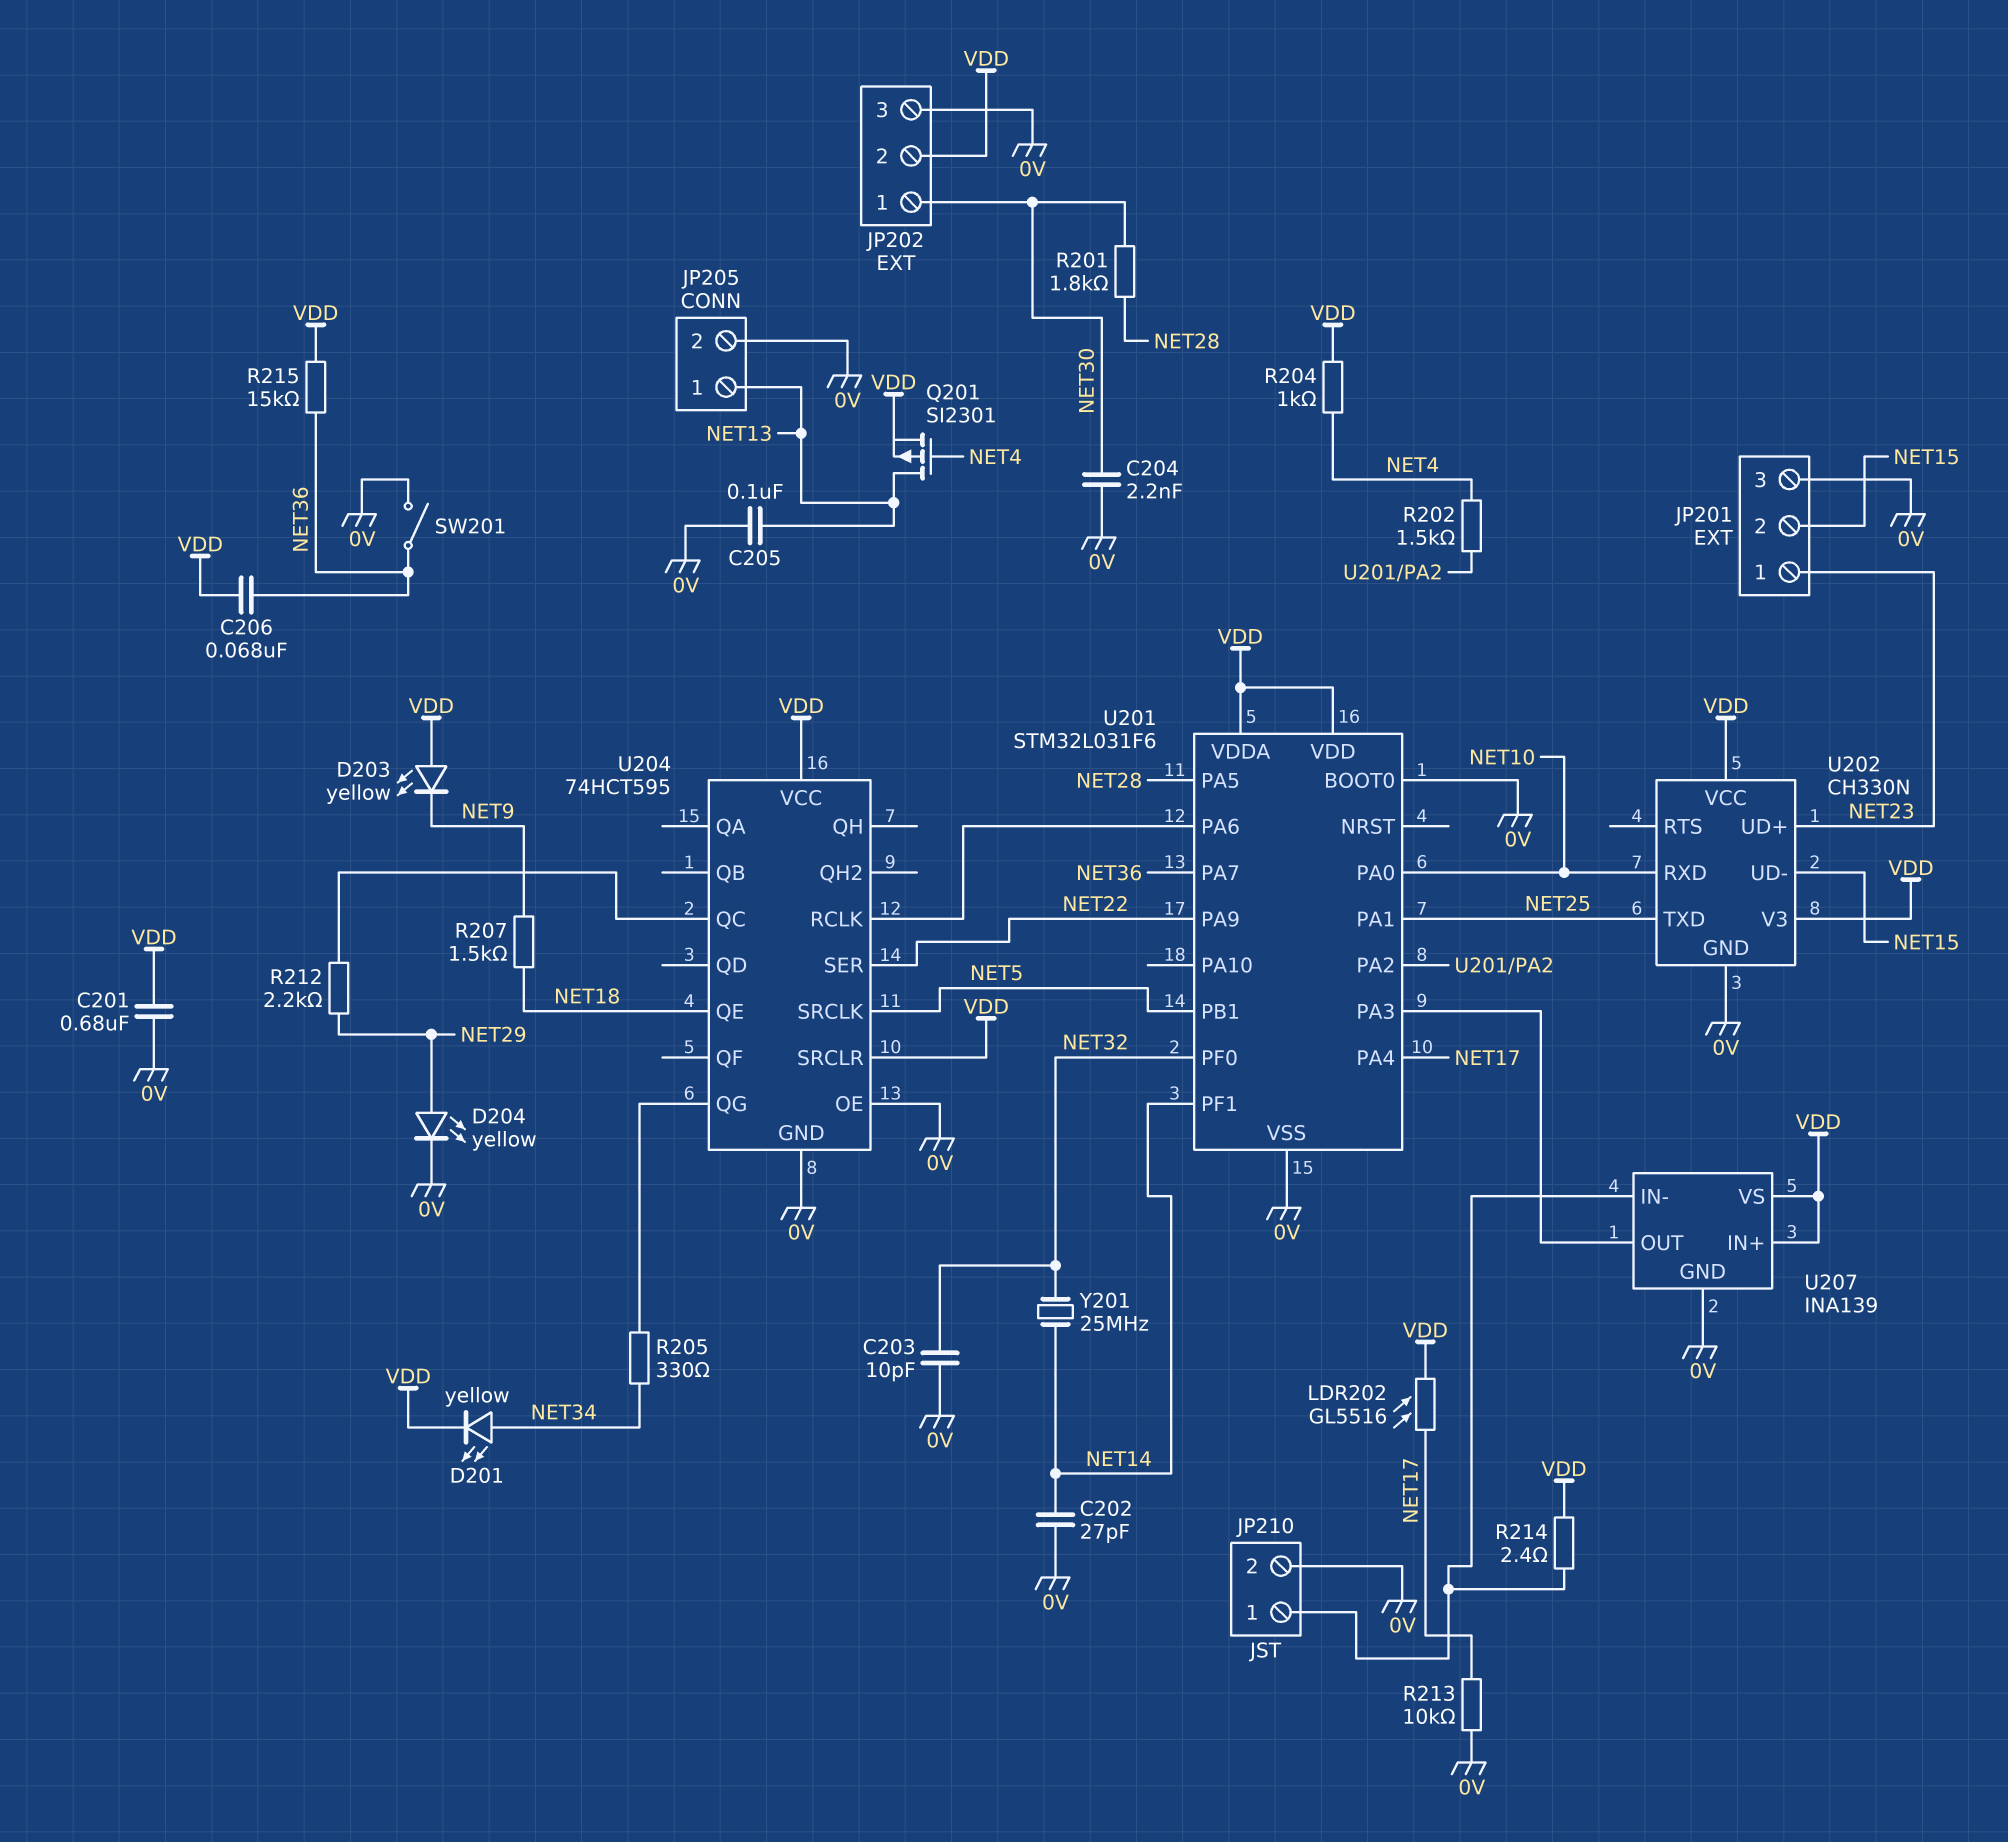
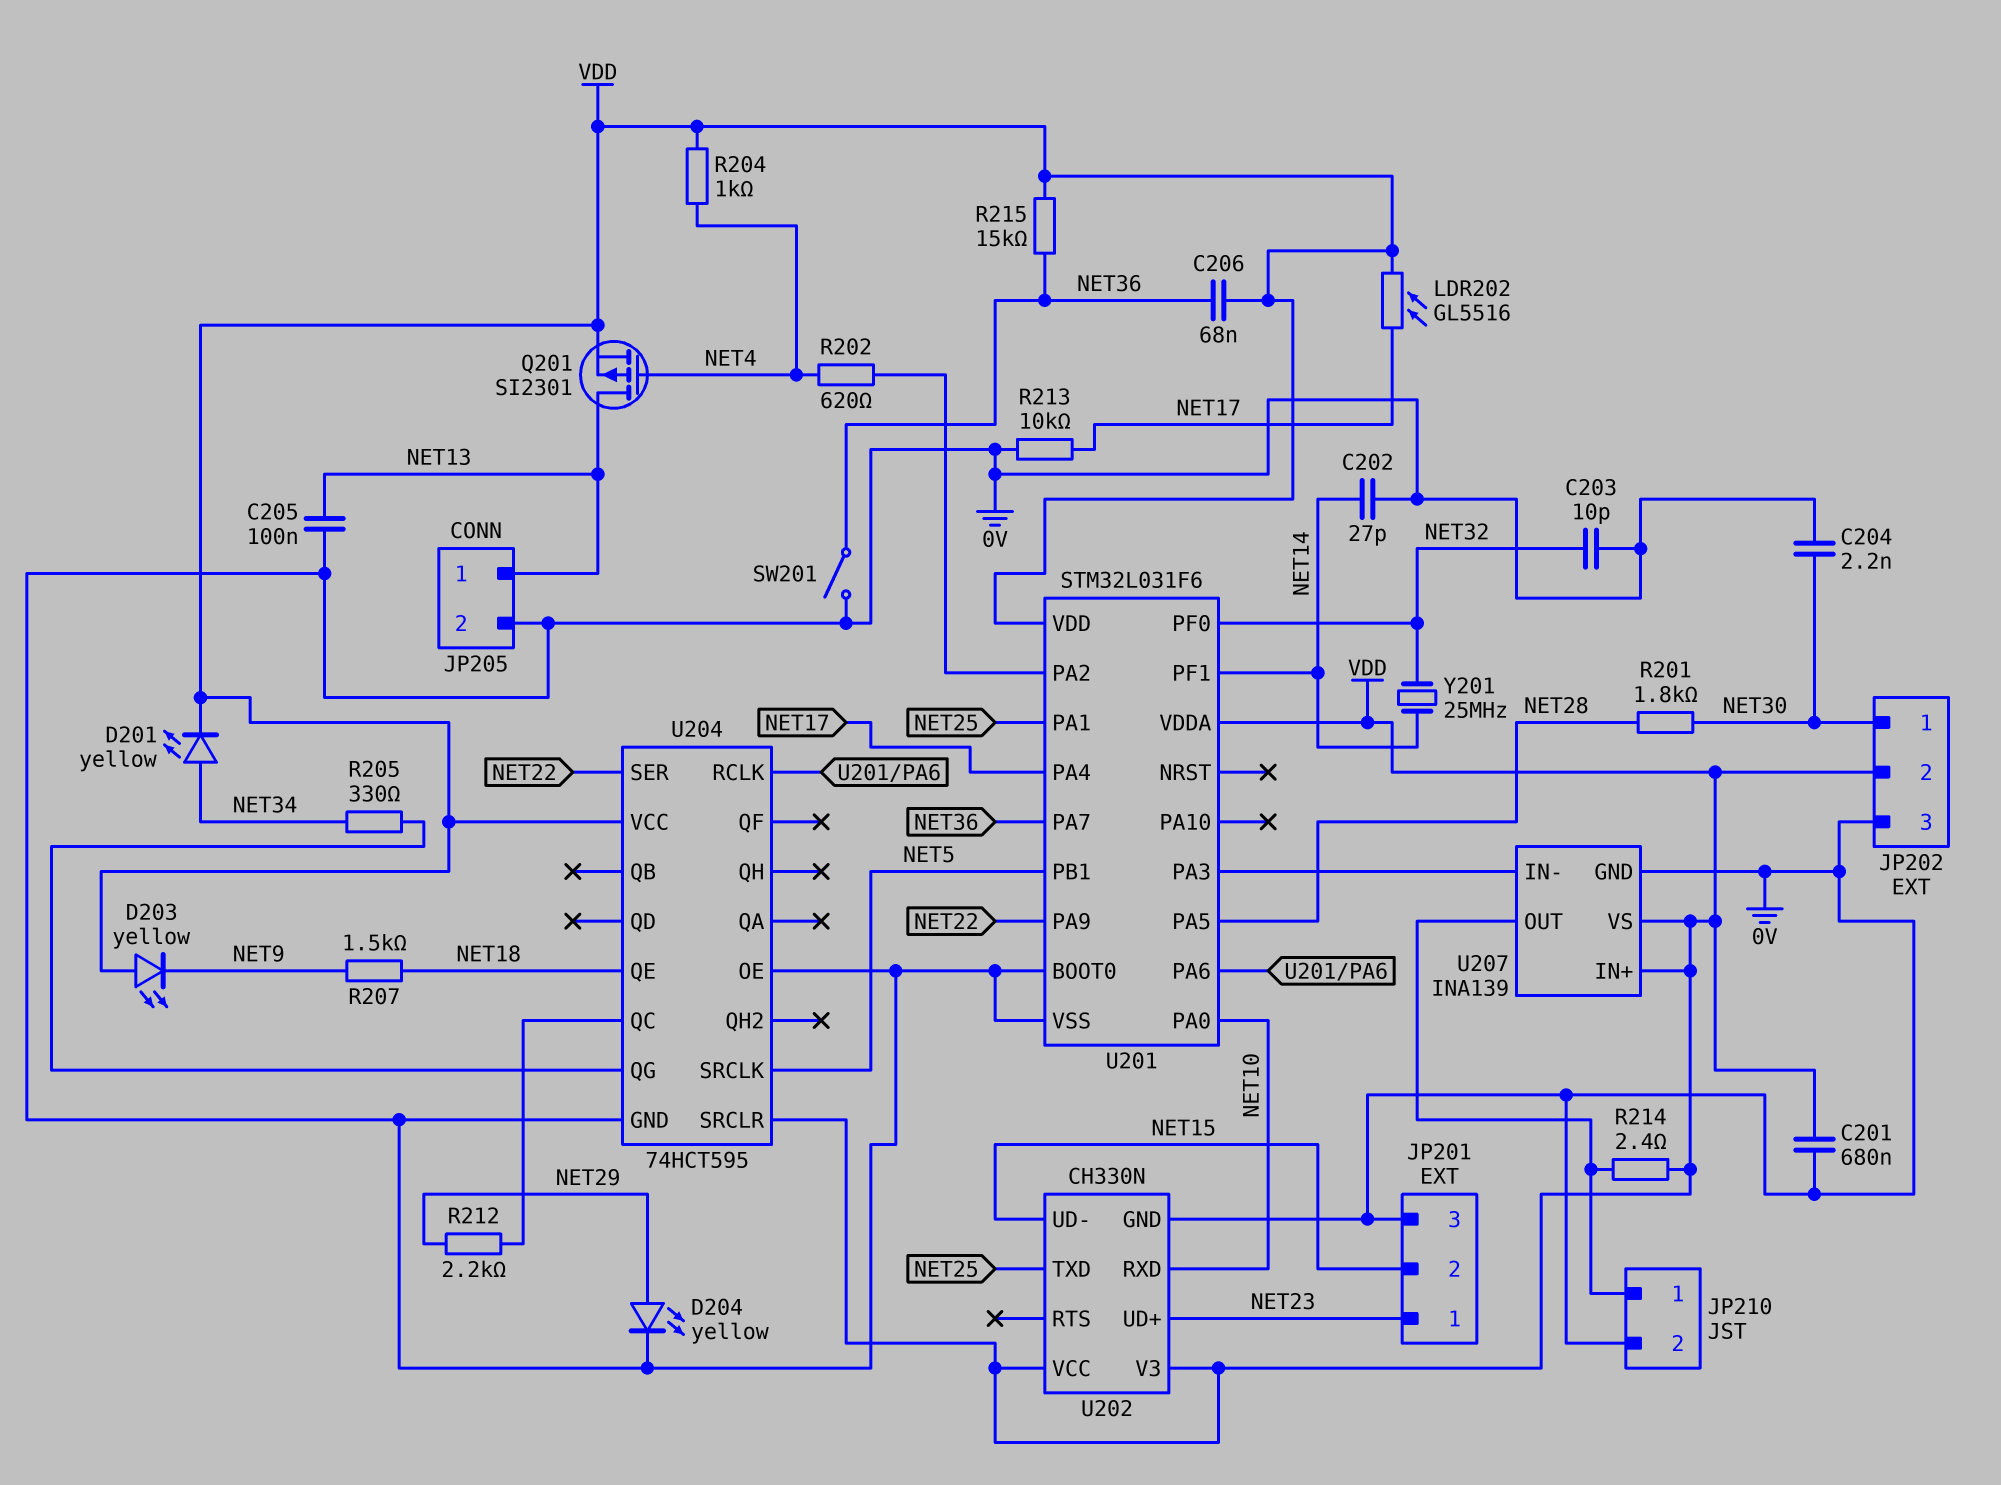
R202: 1.5k (NET4, U201/PA2) -> 620 (NET4, U201/PA2)
U207 pin IN-: JP210/1 -> U201/PA3
U207 pin OUT: U201/PA3 -> JP210/1

